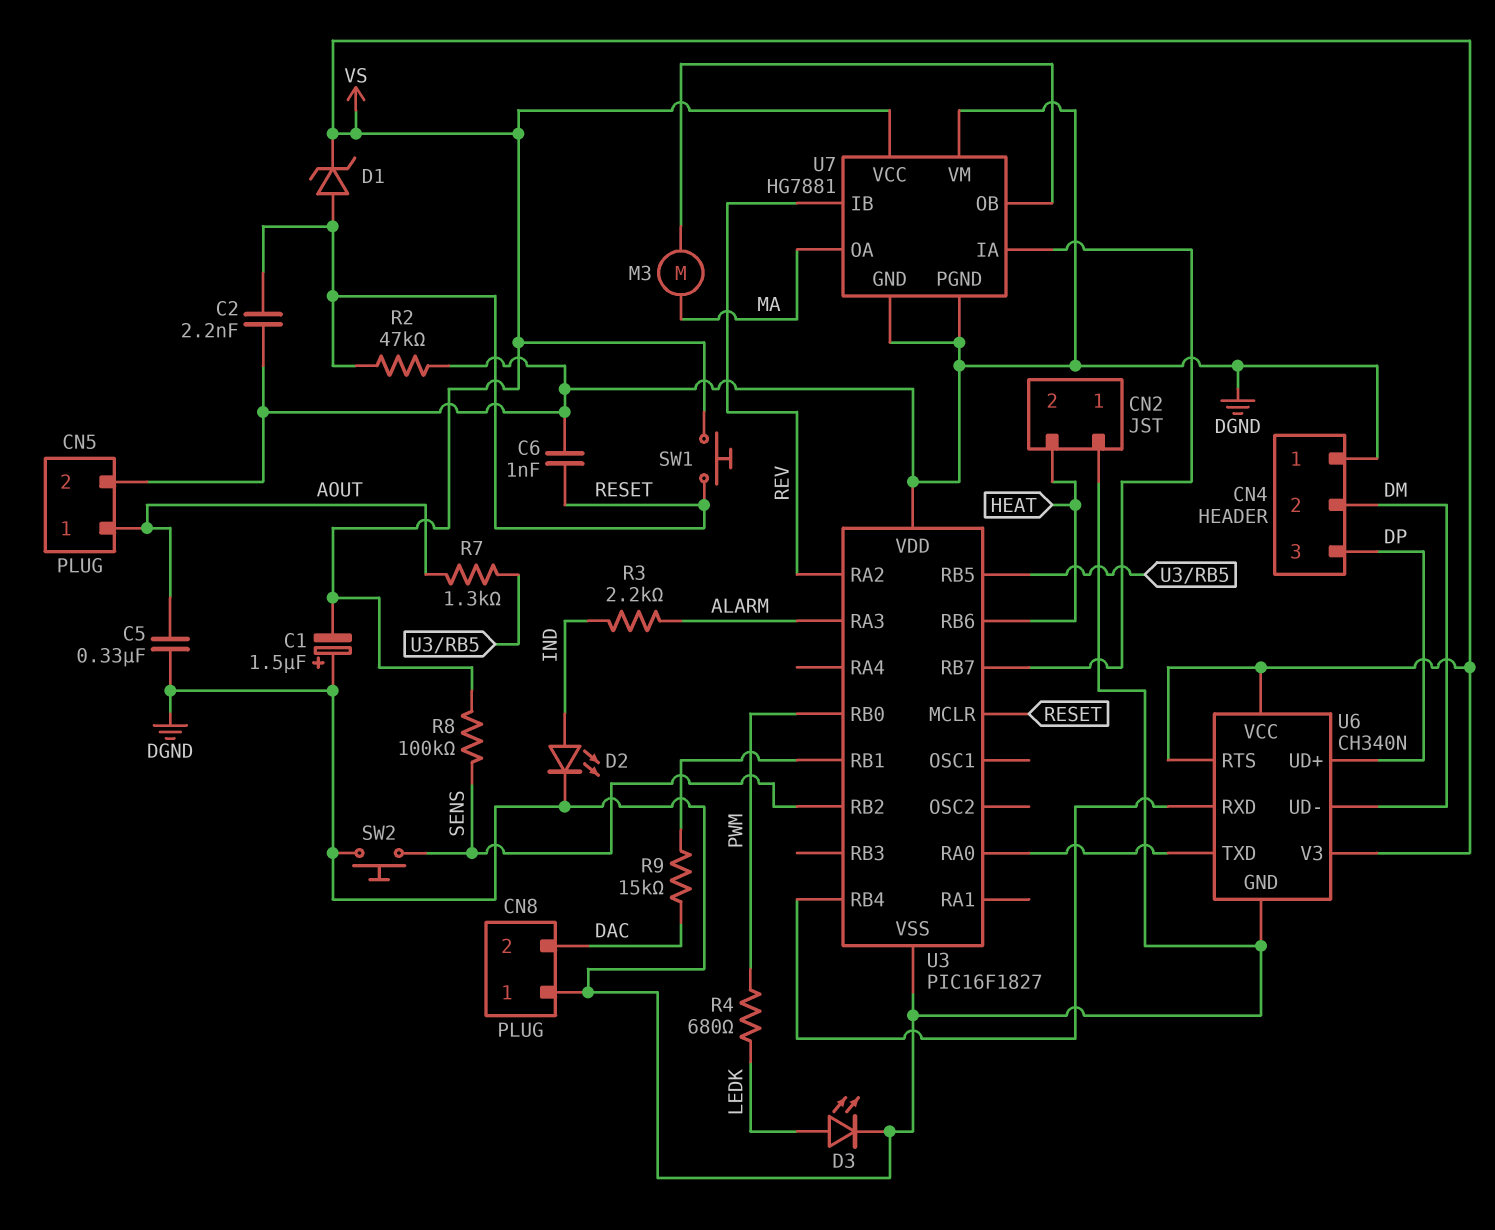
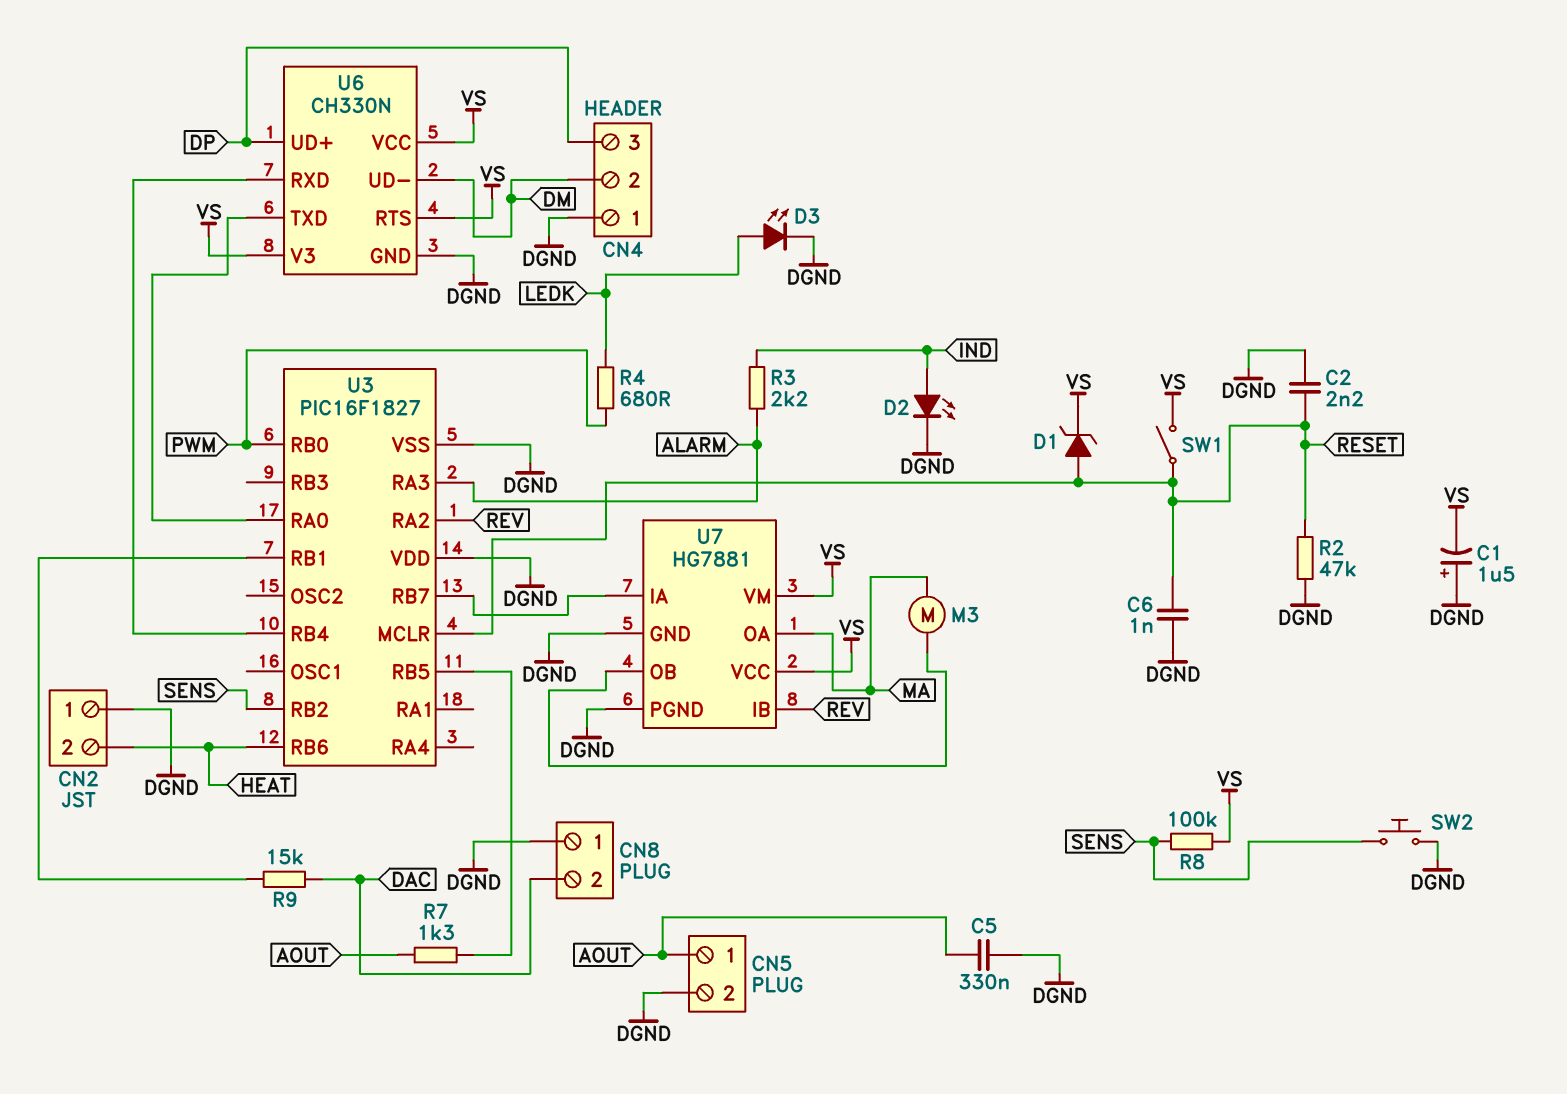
SW1: button (RESET, VS) -> switch (RESET, VS)
U6: CH340N -> CH330N
U7 pin VM: DGND -> VS

